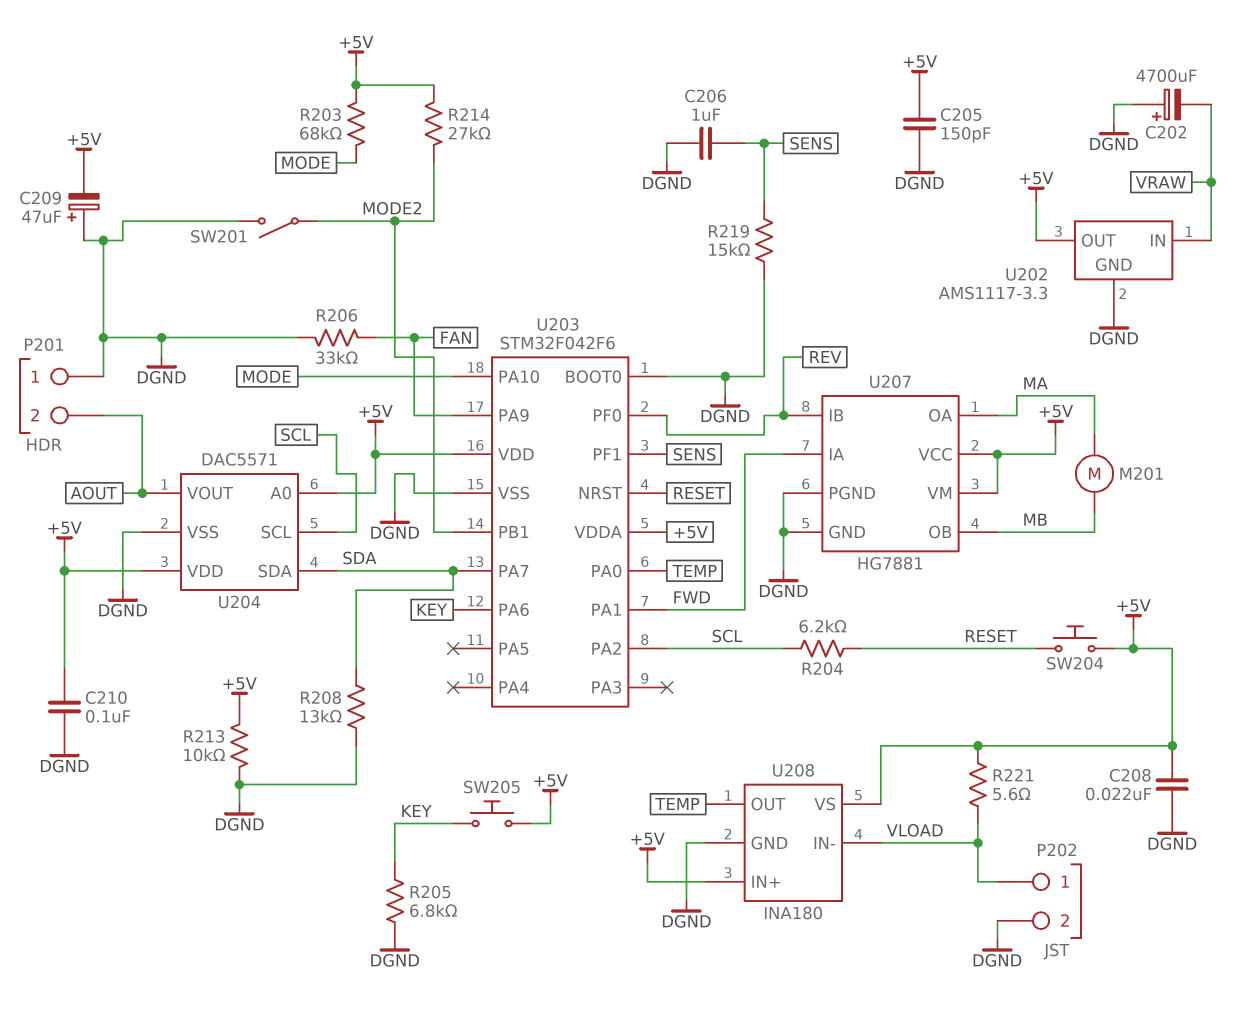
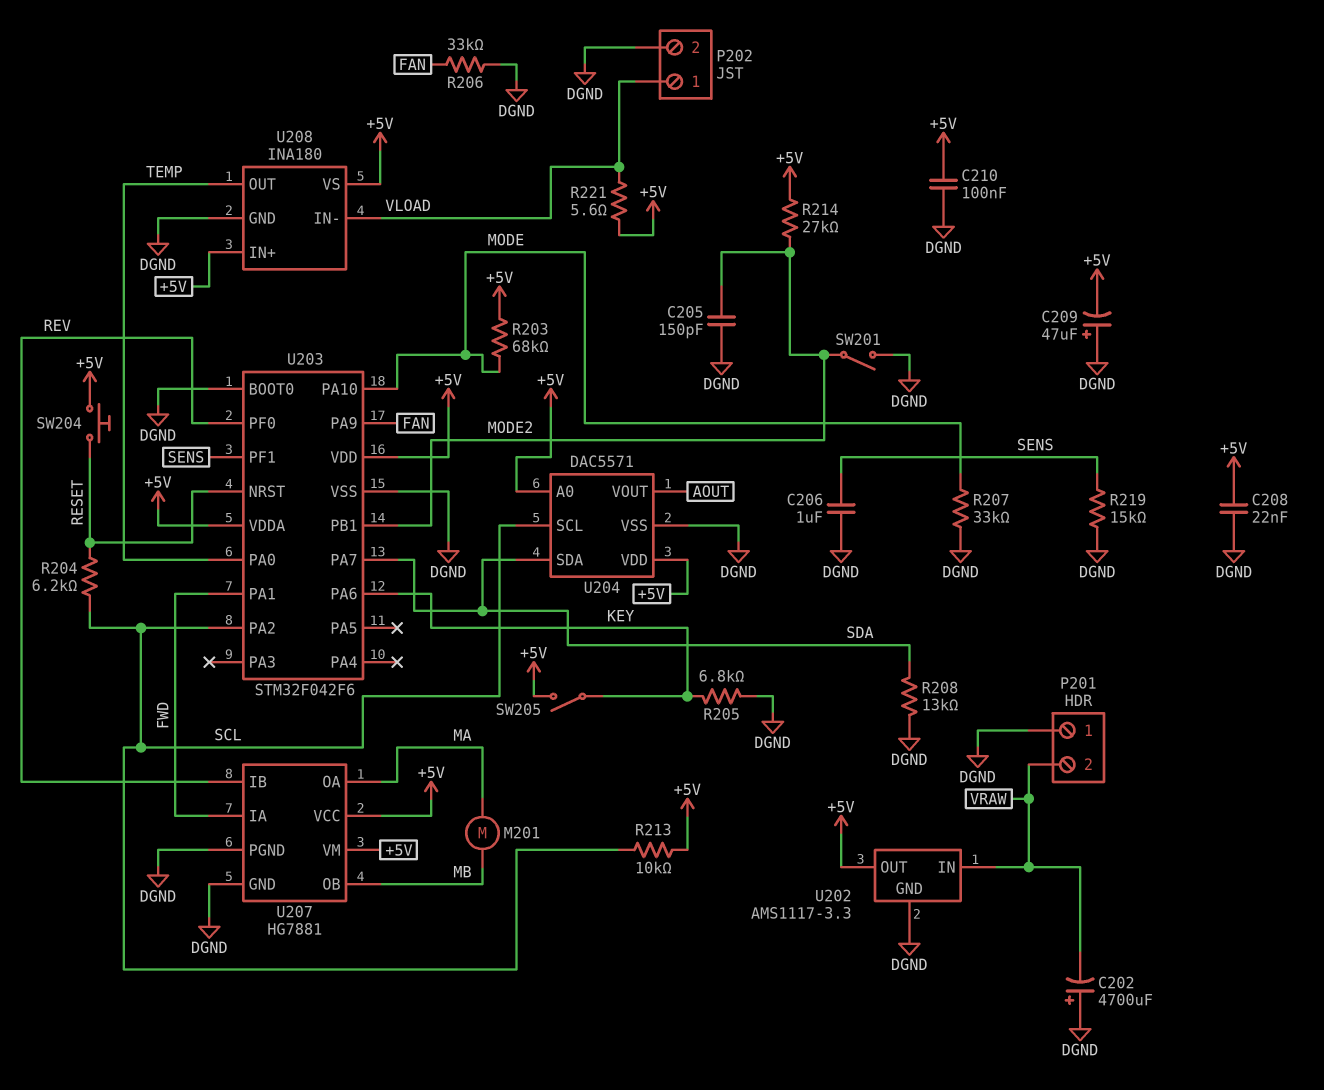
C205: 150pF (+5V, DGND) -> 150pF (DGND, MODE2)
P201 pin 2: AOUT -> VRAW
R207: none -> 33k (DGND, MODE)
R213: 10k (+5V, DGND) -> 10k (+5V, SCL)
SW205: button (+5V, KEY) -> switch (+5V, KEY)

